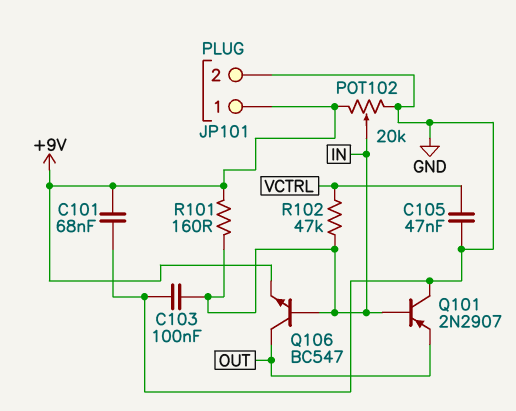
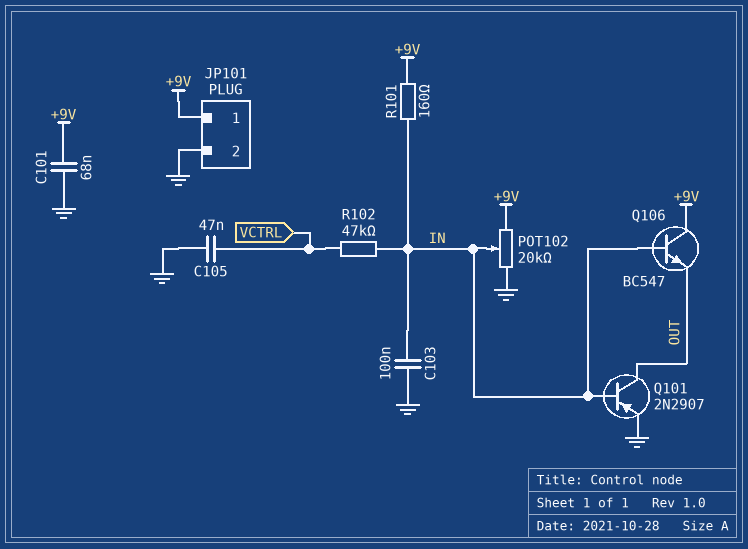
Q101: PNP 2N2907 (B IN, C GND, E OUT) -> PNP 2N2907 (B IN, C OUT, E GND)
Q106: NPN BC547 (B IN, C OUT, E +9V) -> NPN BC547 (B IN, C +9V, E OUT)

